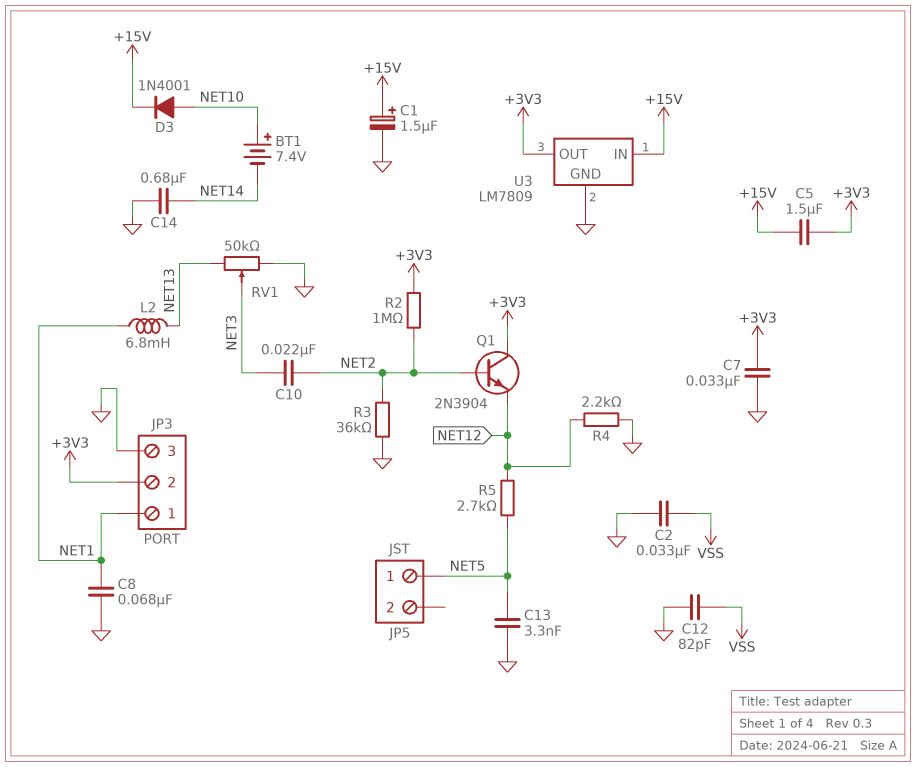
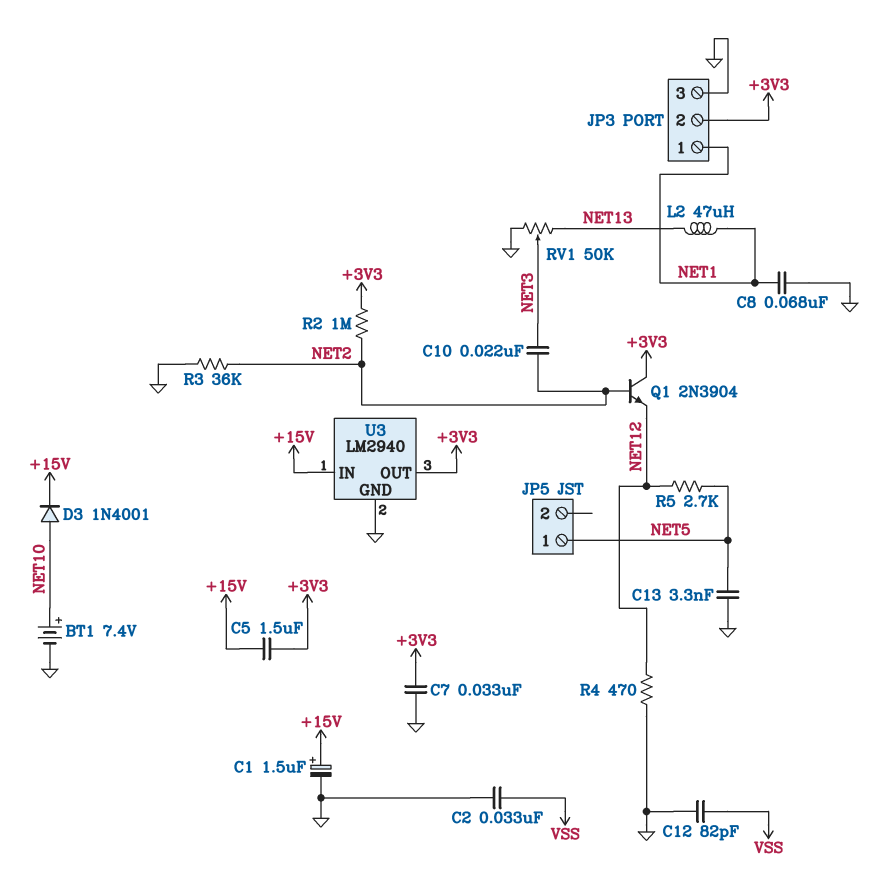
BT1: 7.4V (plus NET10, minus NET14) -> 7.4V (plus NET10, minus GND)
C14: 680nF (GND, NET14) -> none
L2: 6.8mH (NET1, NET13) -> 47uH (NET1, NET13)
R4: 2.2k (GND, NET12) -> 470 (GND, NET12)
U3: LM7809 -> LM2940

